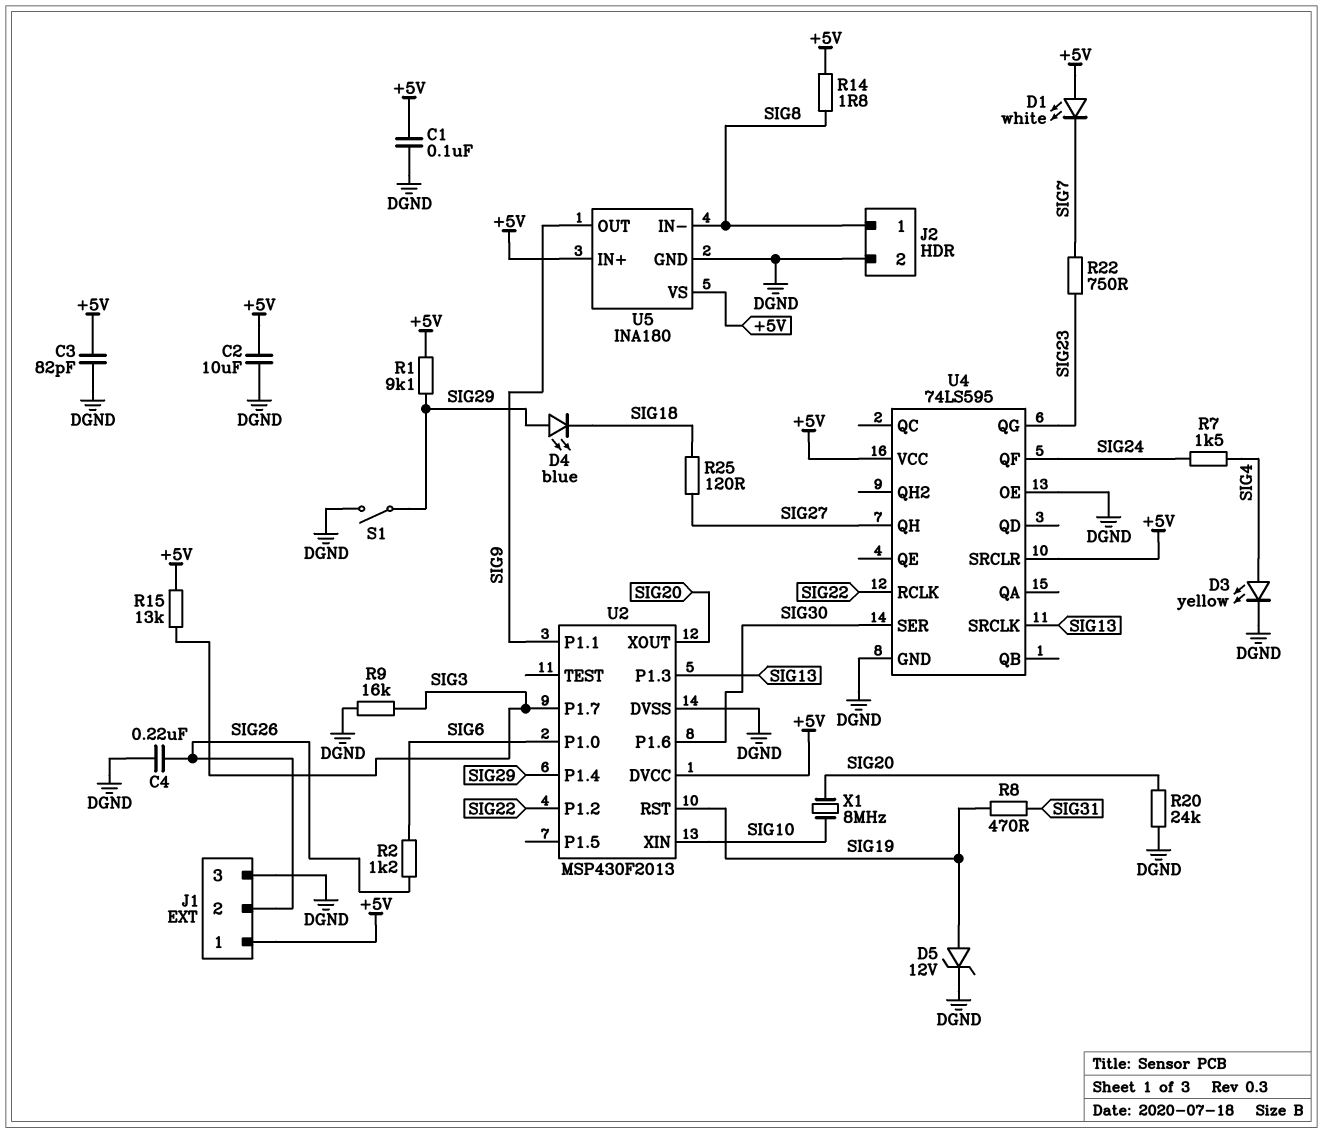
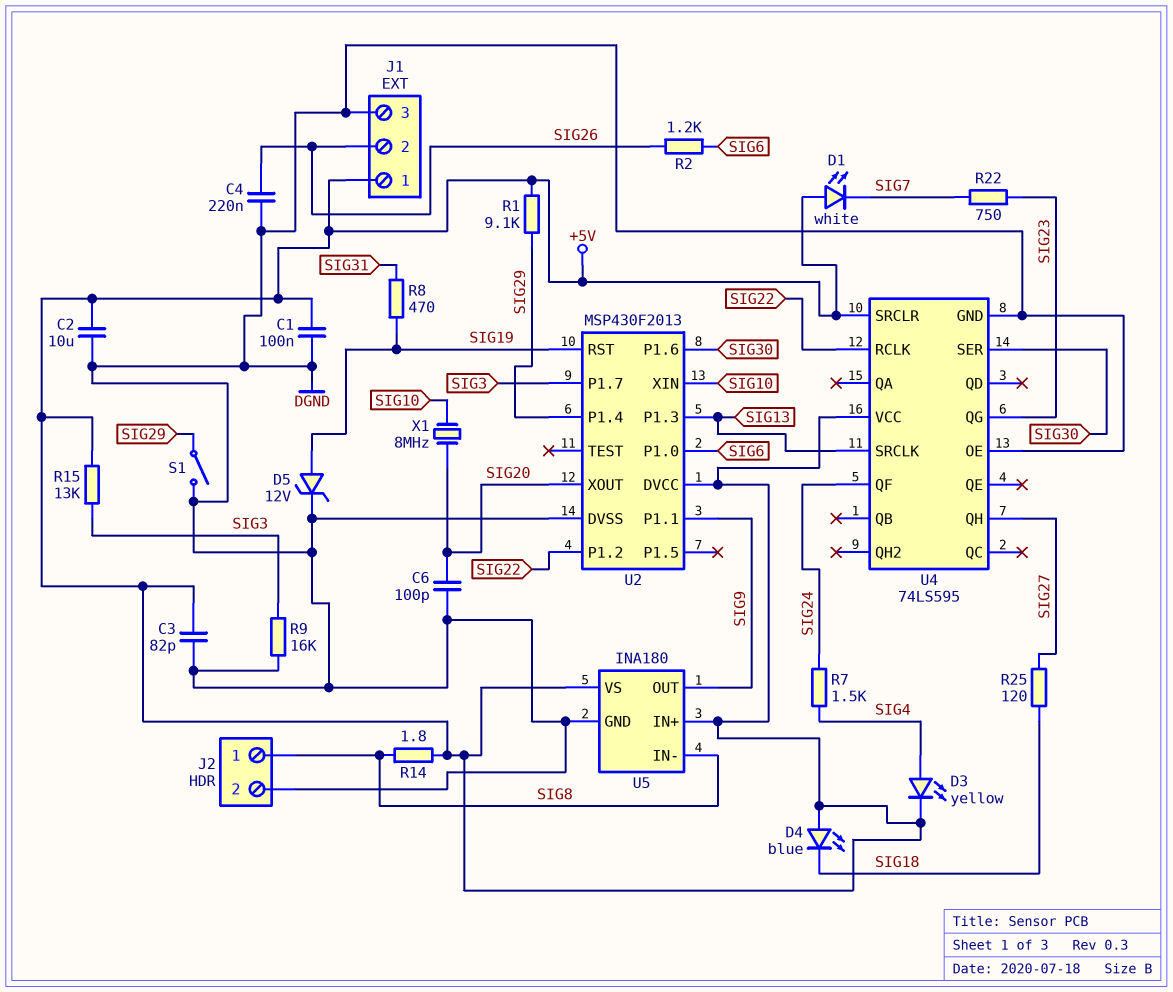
C6: none -> 100pF (DGND, SIG20)
D3: LED yellow (A SIG4, K DGND) -> LED yellow (A SIG4, K +5V)
D4: LED blue (A SIG29, K SIG18) -> LED blue (A +5V, K SIG18)
R20: 24k (DGND, SIG20) -> none

